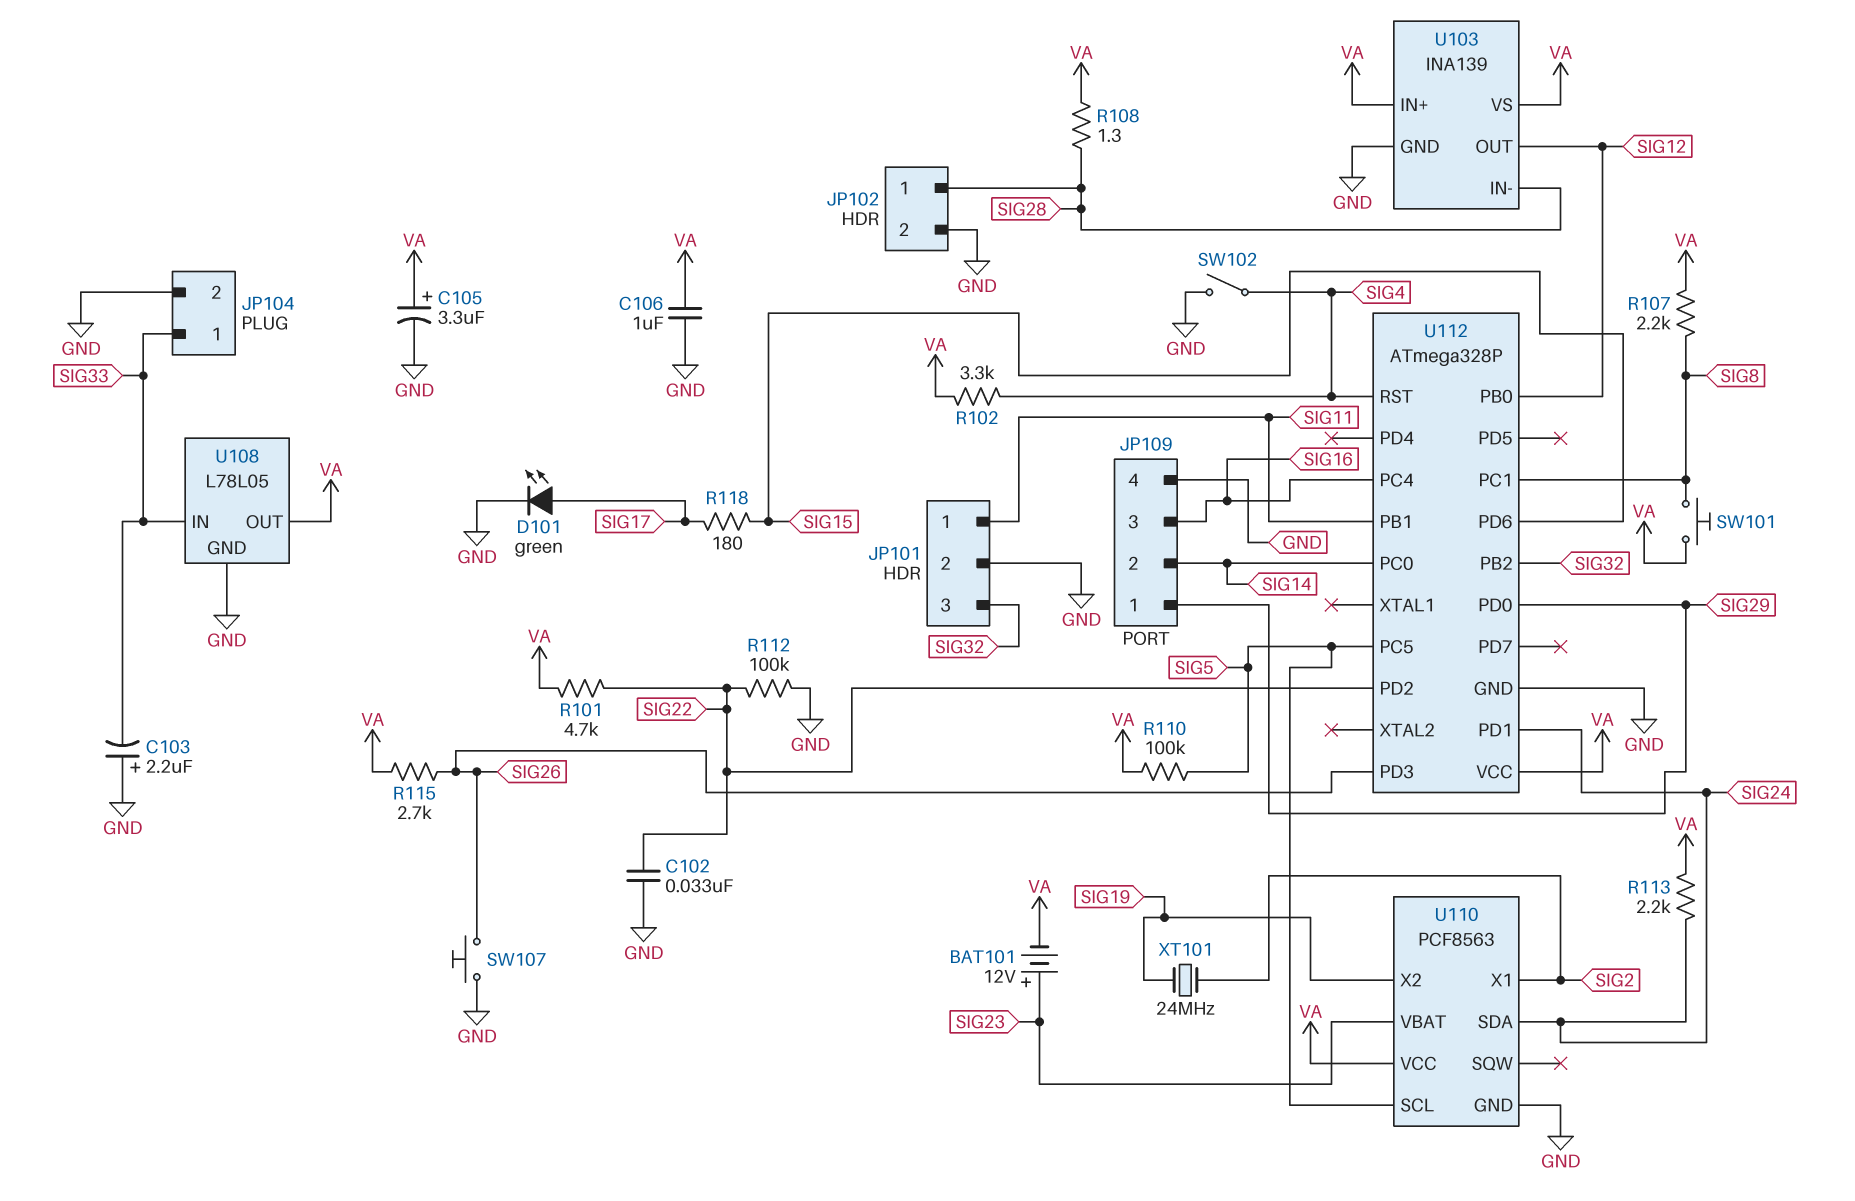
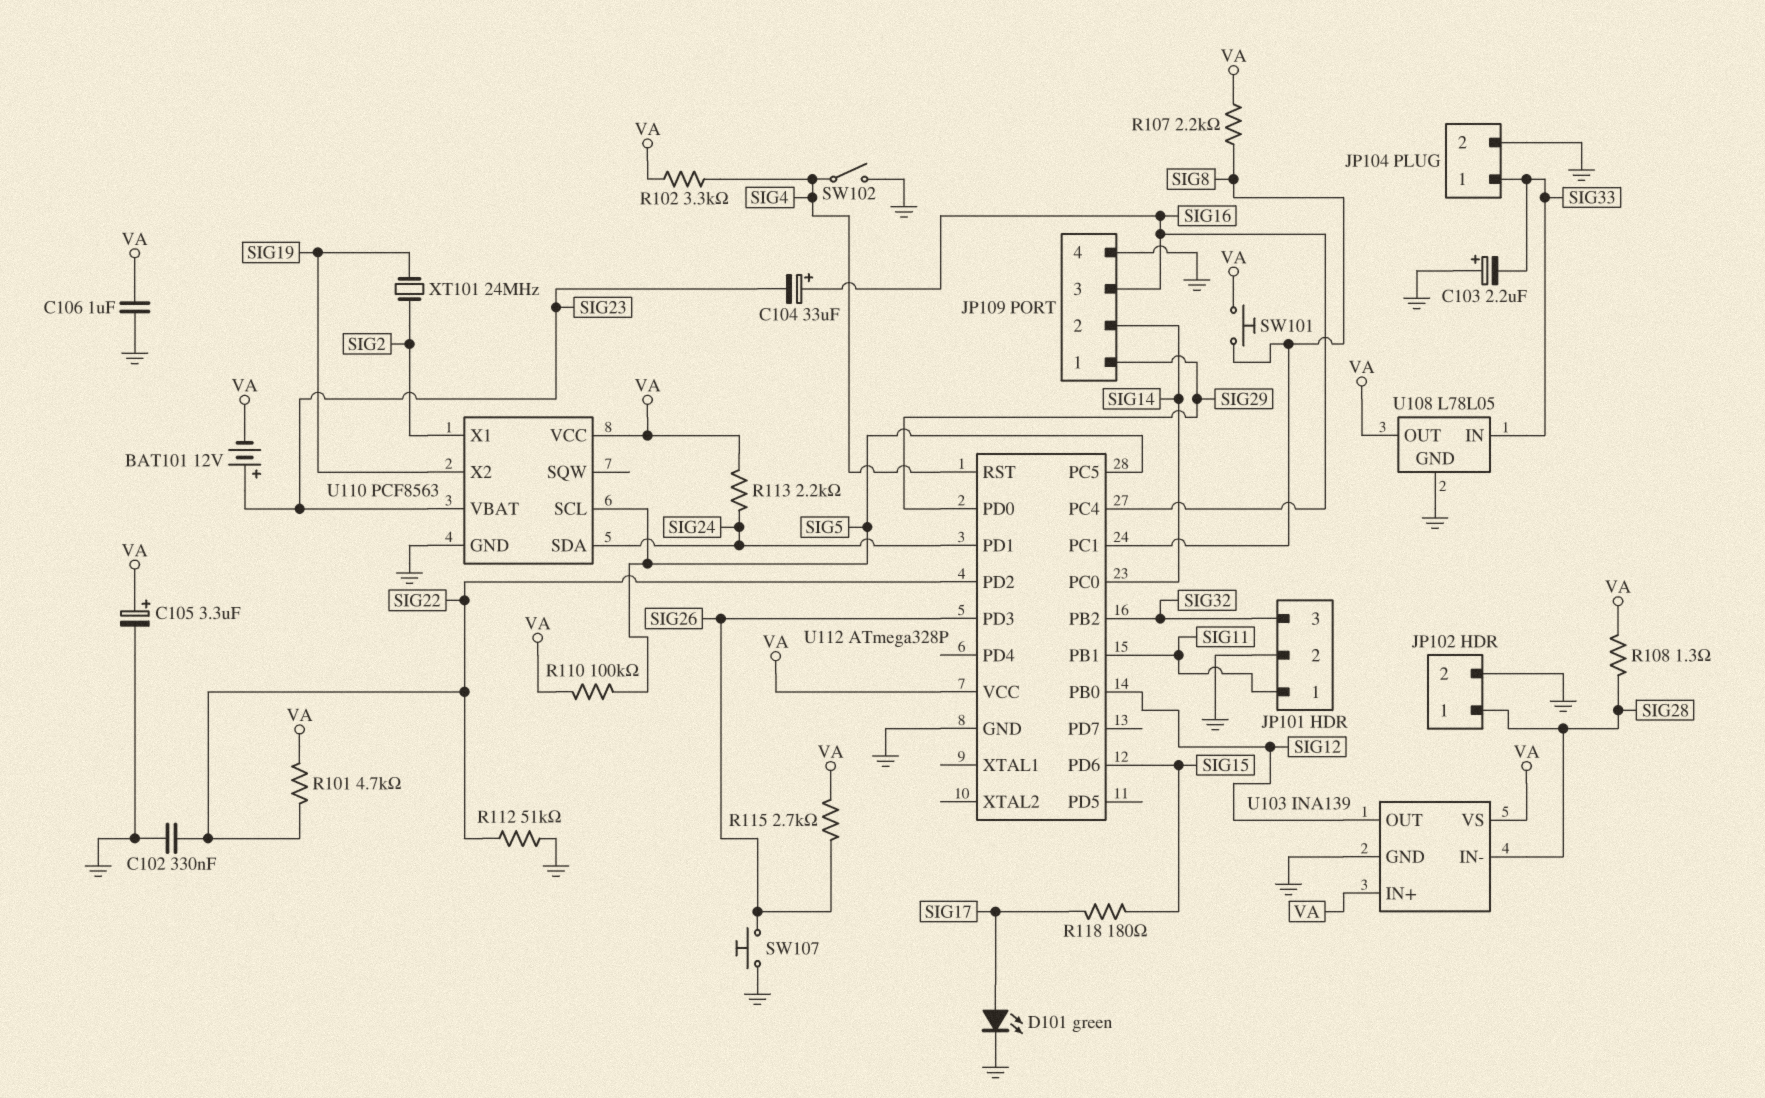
C102: 33nF (GND, SIG22) -> 330nF (GND, SIG22)
C104: none -> 33uF (plus SIG16, minus SIG23)
R112: 100k (GND, SIG22) -> 51k (GND, SIG22)

